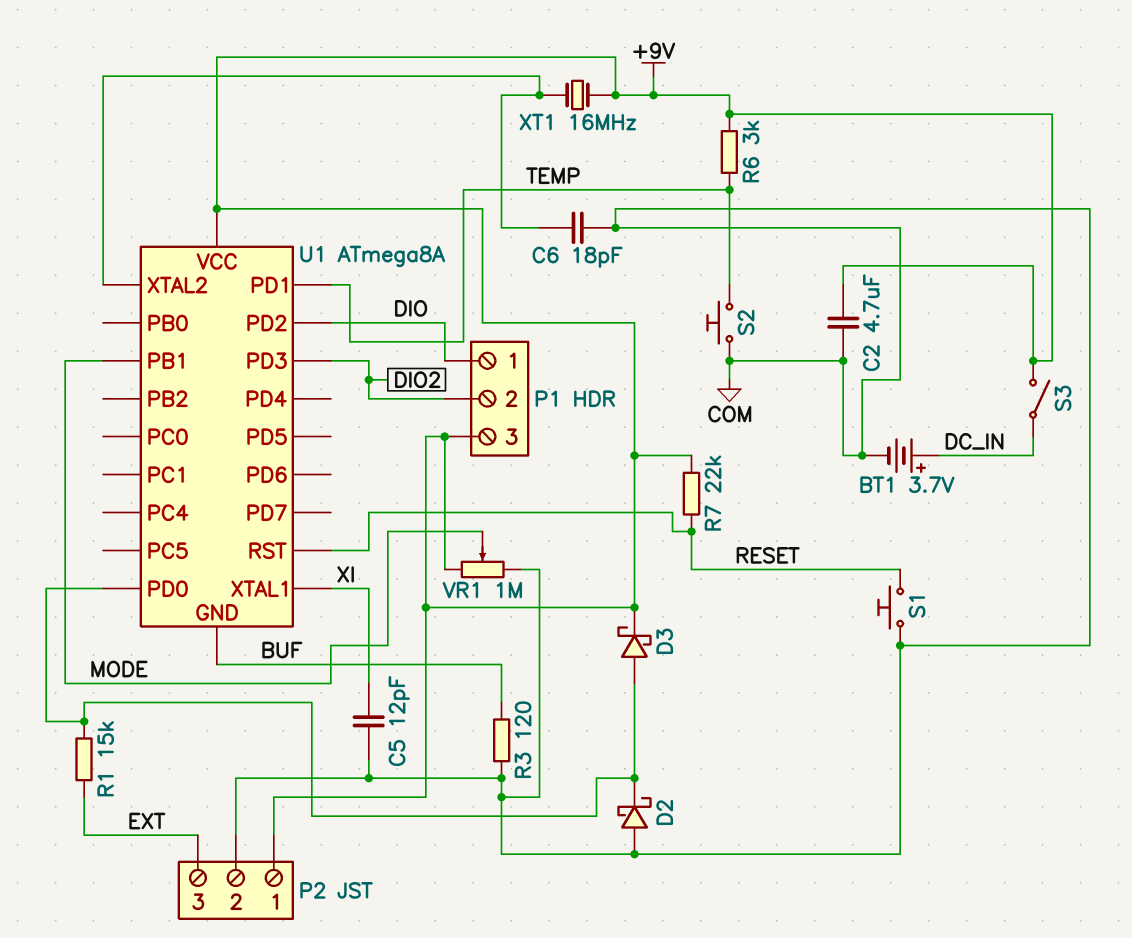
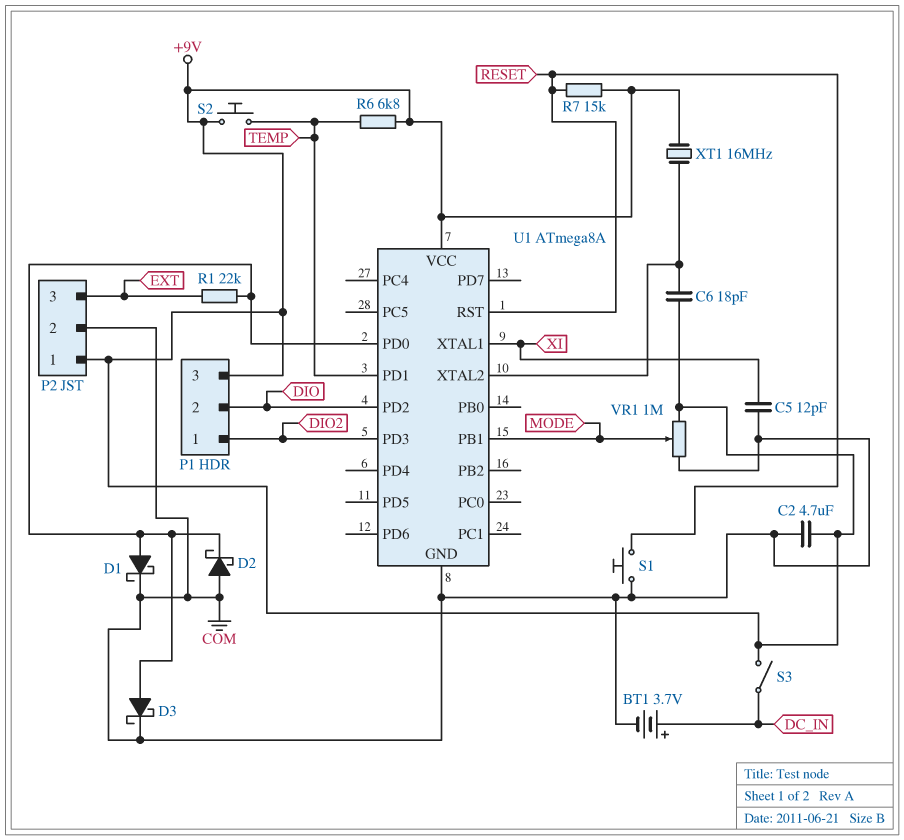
C6: 18pF (COM, U1/XTAL2) -> 18pF (+9V, U1/XTAL2)
D1: none -> schottky (A U1/PD0, K COM)
D3: schottky (A U1/PD0, K +9V) -> schottky (A U1/PD0, K COM)
P1 pin 1: DIO -> DIO2
P1 pin 2: DIO2 -> DIO
R1: 15k (EXT, U1/PD0) -> 22k (EXT, U1/PD0)
R3: 120 (BUF, COM) -> none
R6: 3k (+9V, TEMP) -> 6.8k (+9V, TEMP)
R7: 22k (+9V, RESET) -> 15k (+9V, RESET)
S2: button (COM, TEMP) -> button (+9V, TEMP)
U1 pin GND: BUF -> COM

